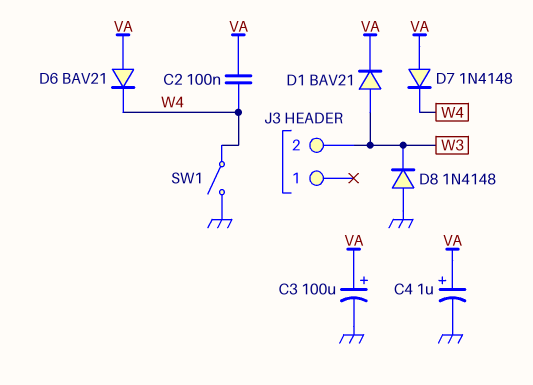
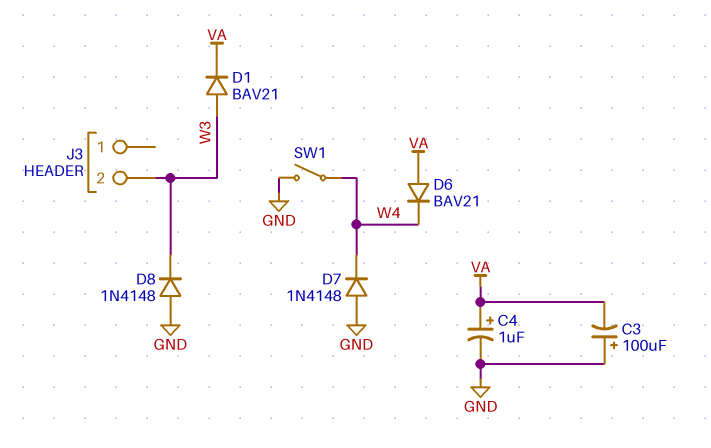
C2: 100nF (VA, W4) -> none
C3: 100uF (plus VA, minus GND) -> 100uF (plus GND, minus VA)
D7: diode 1N4148 (A VA, K W4) -> diode 1N4148 (A GND, K W4)

